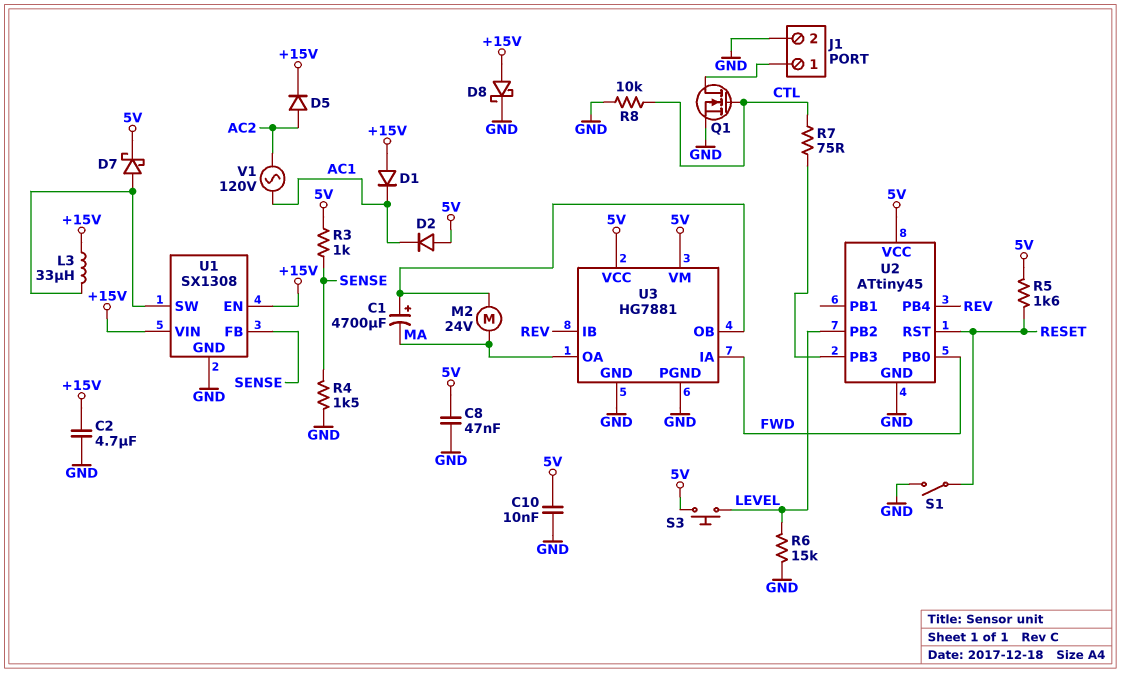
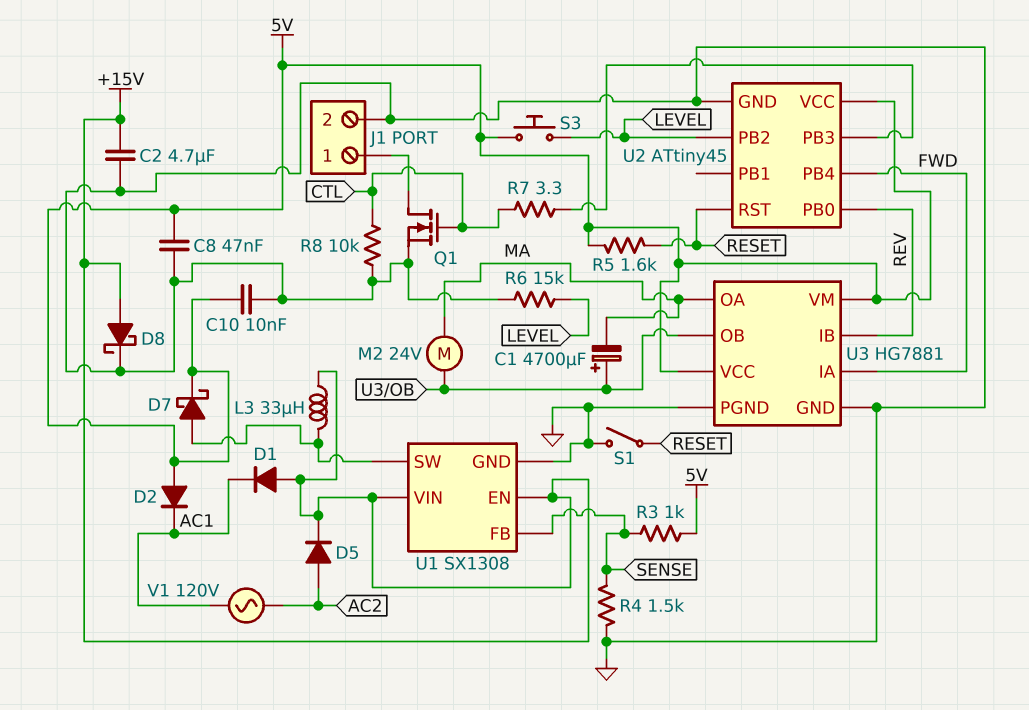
R7: 75 (CTL, U2/PB3) -> 3.3 (CTL, U2/PB3)
U2 pin PB0: FWD -> REV
U2 pin PB4: REV -> FWD

